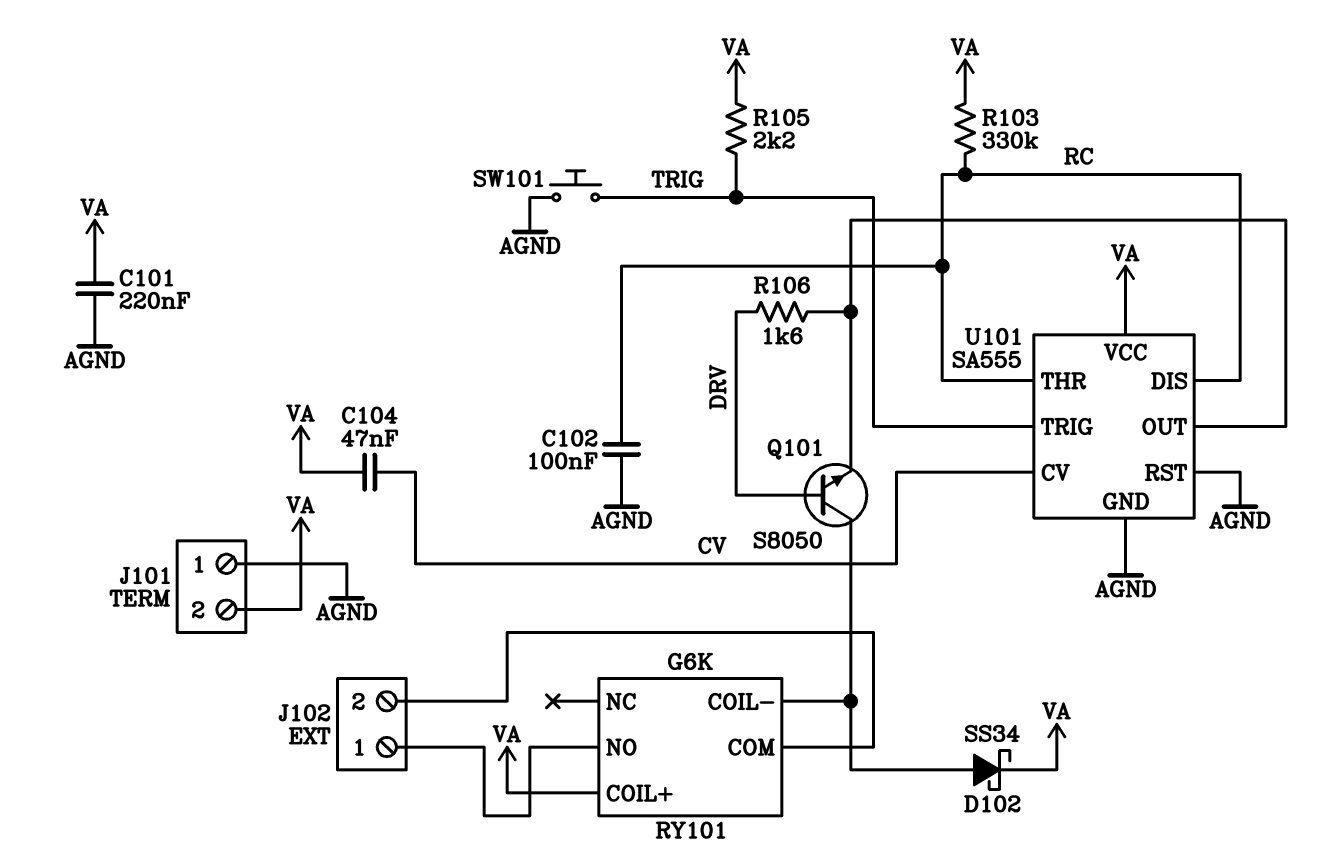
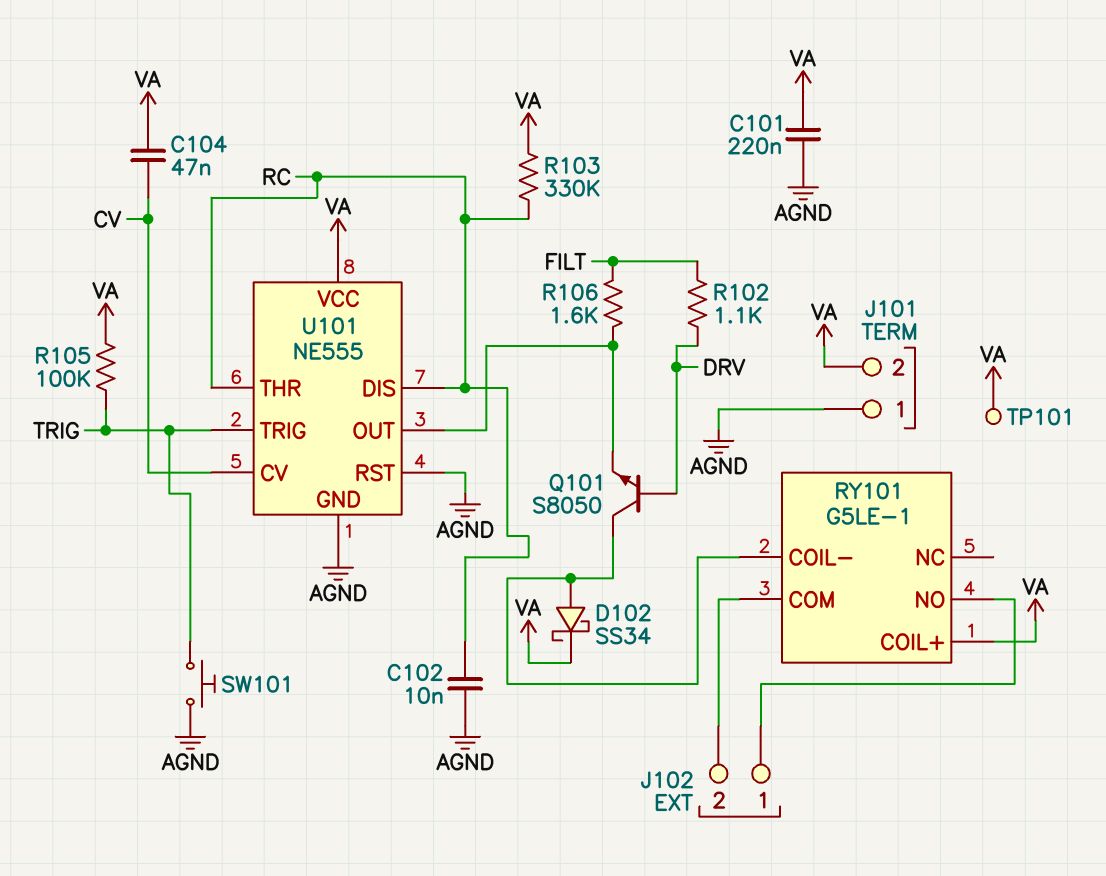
C102: 100nF (AGND, RC) -> 10nF (AGND, RC)
R102: none -> 1.1k (DRV, FILT)
R105: 2.2k (TRIG, VA) -> 100k (TRIG, VA)
R106: 1.6k (DRV, U101/OUT) -> 1.6k (FILT, U101/OUT)
RY101: G6K -> G5LE-1
TP101: none -> test point (VA)
U101: SA555 -> NE555

